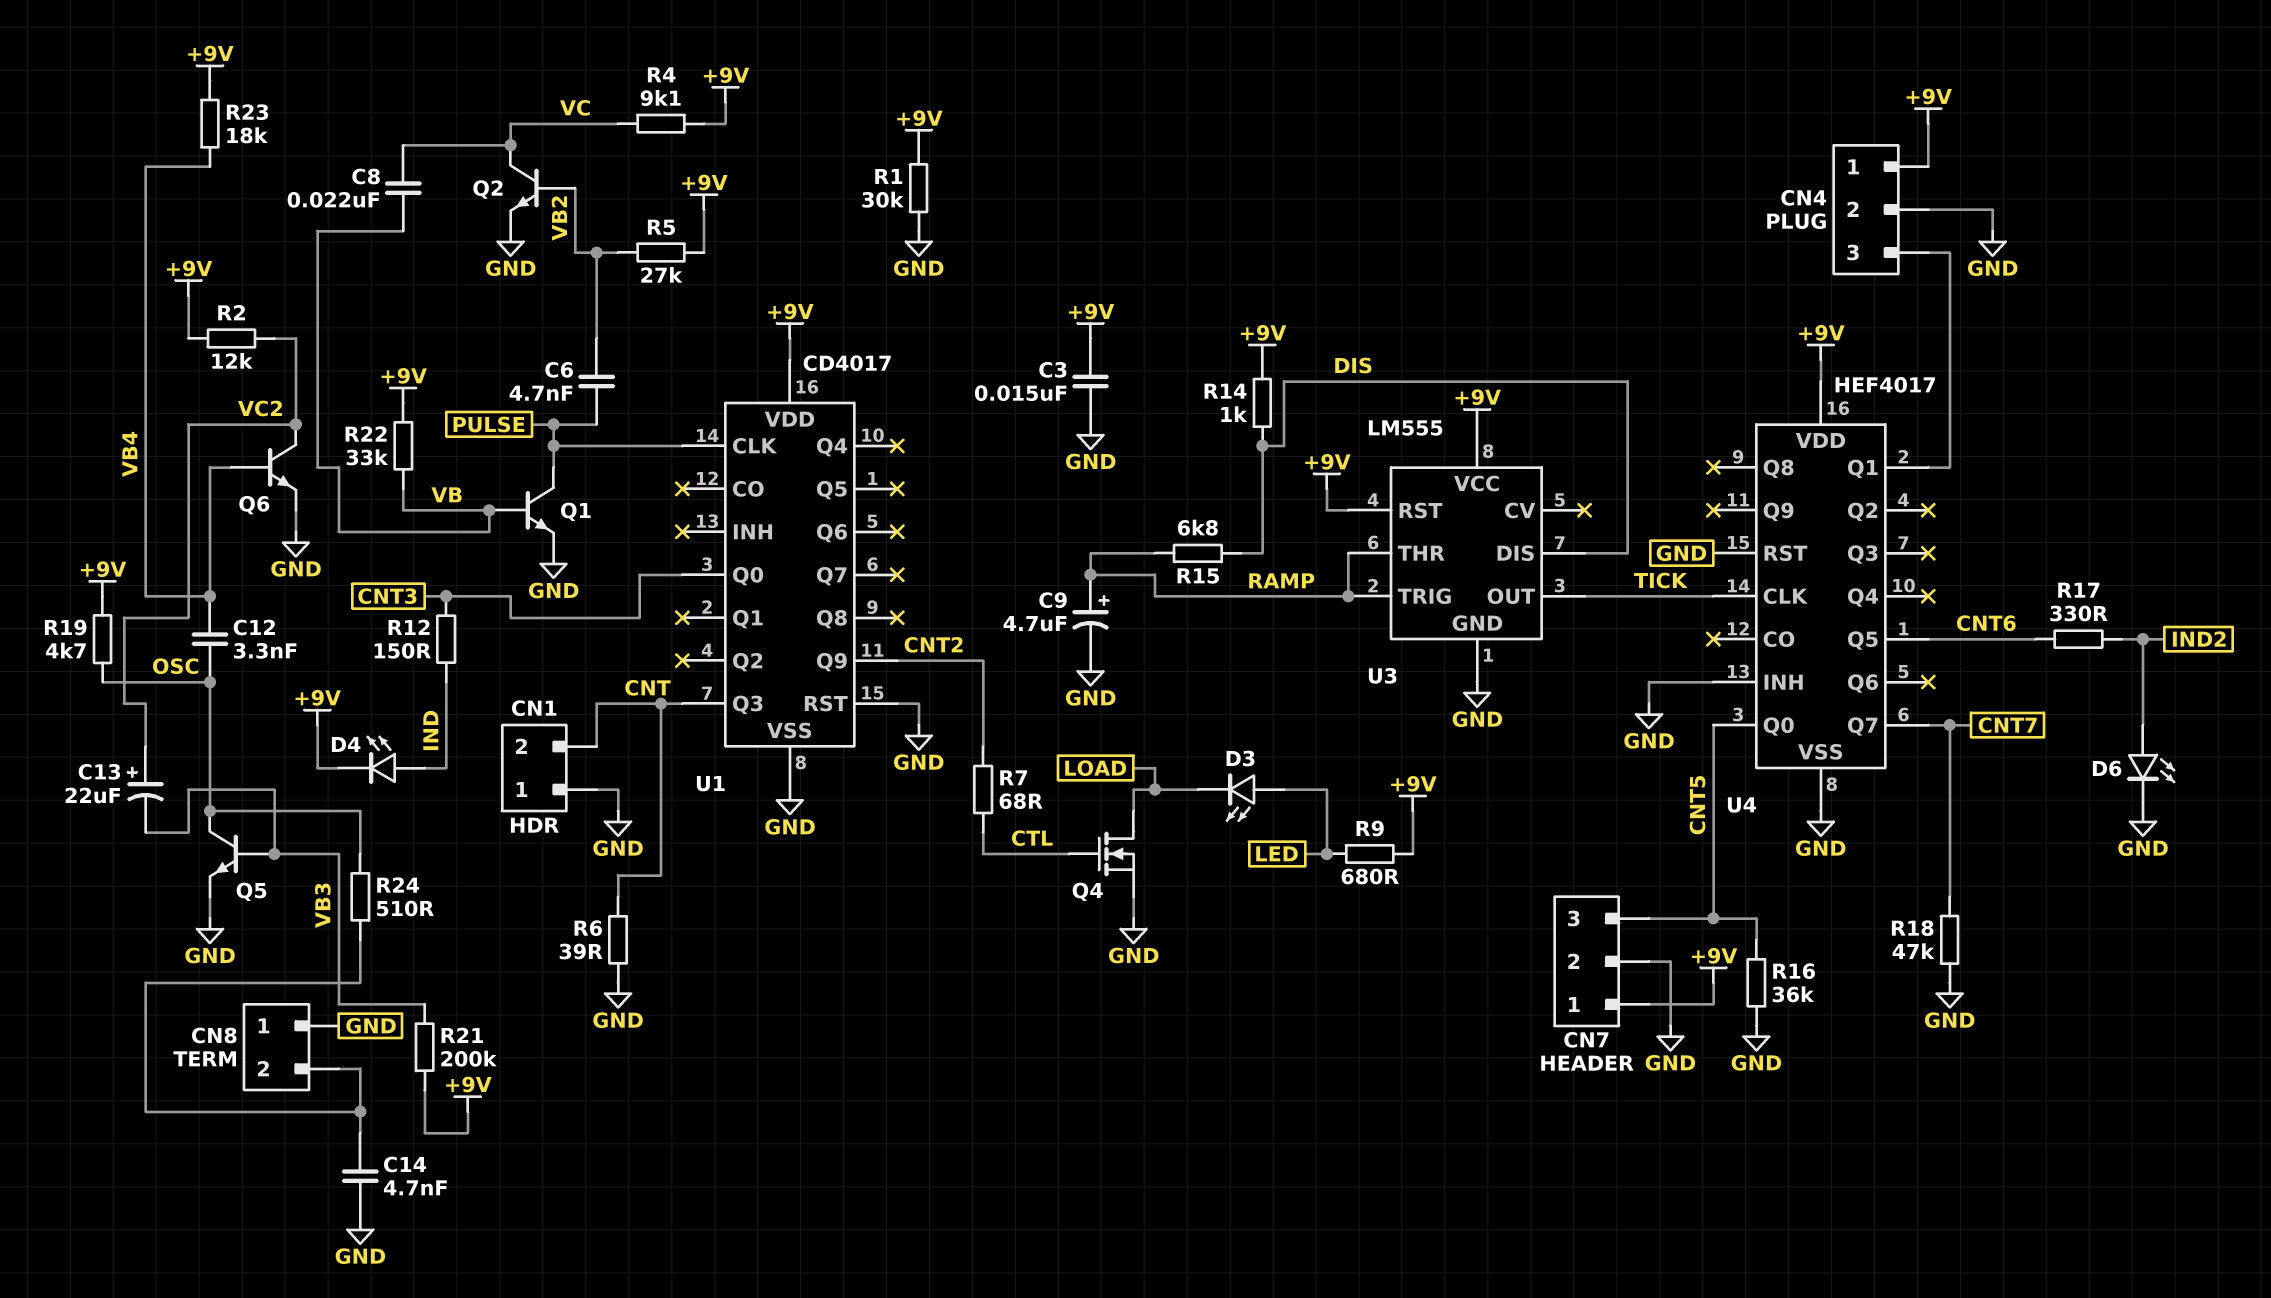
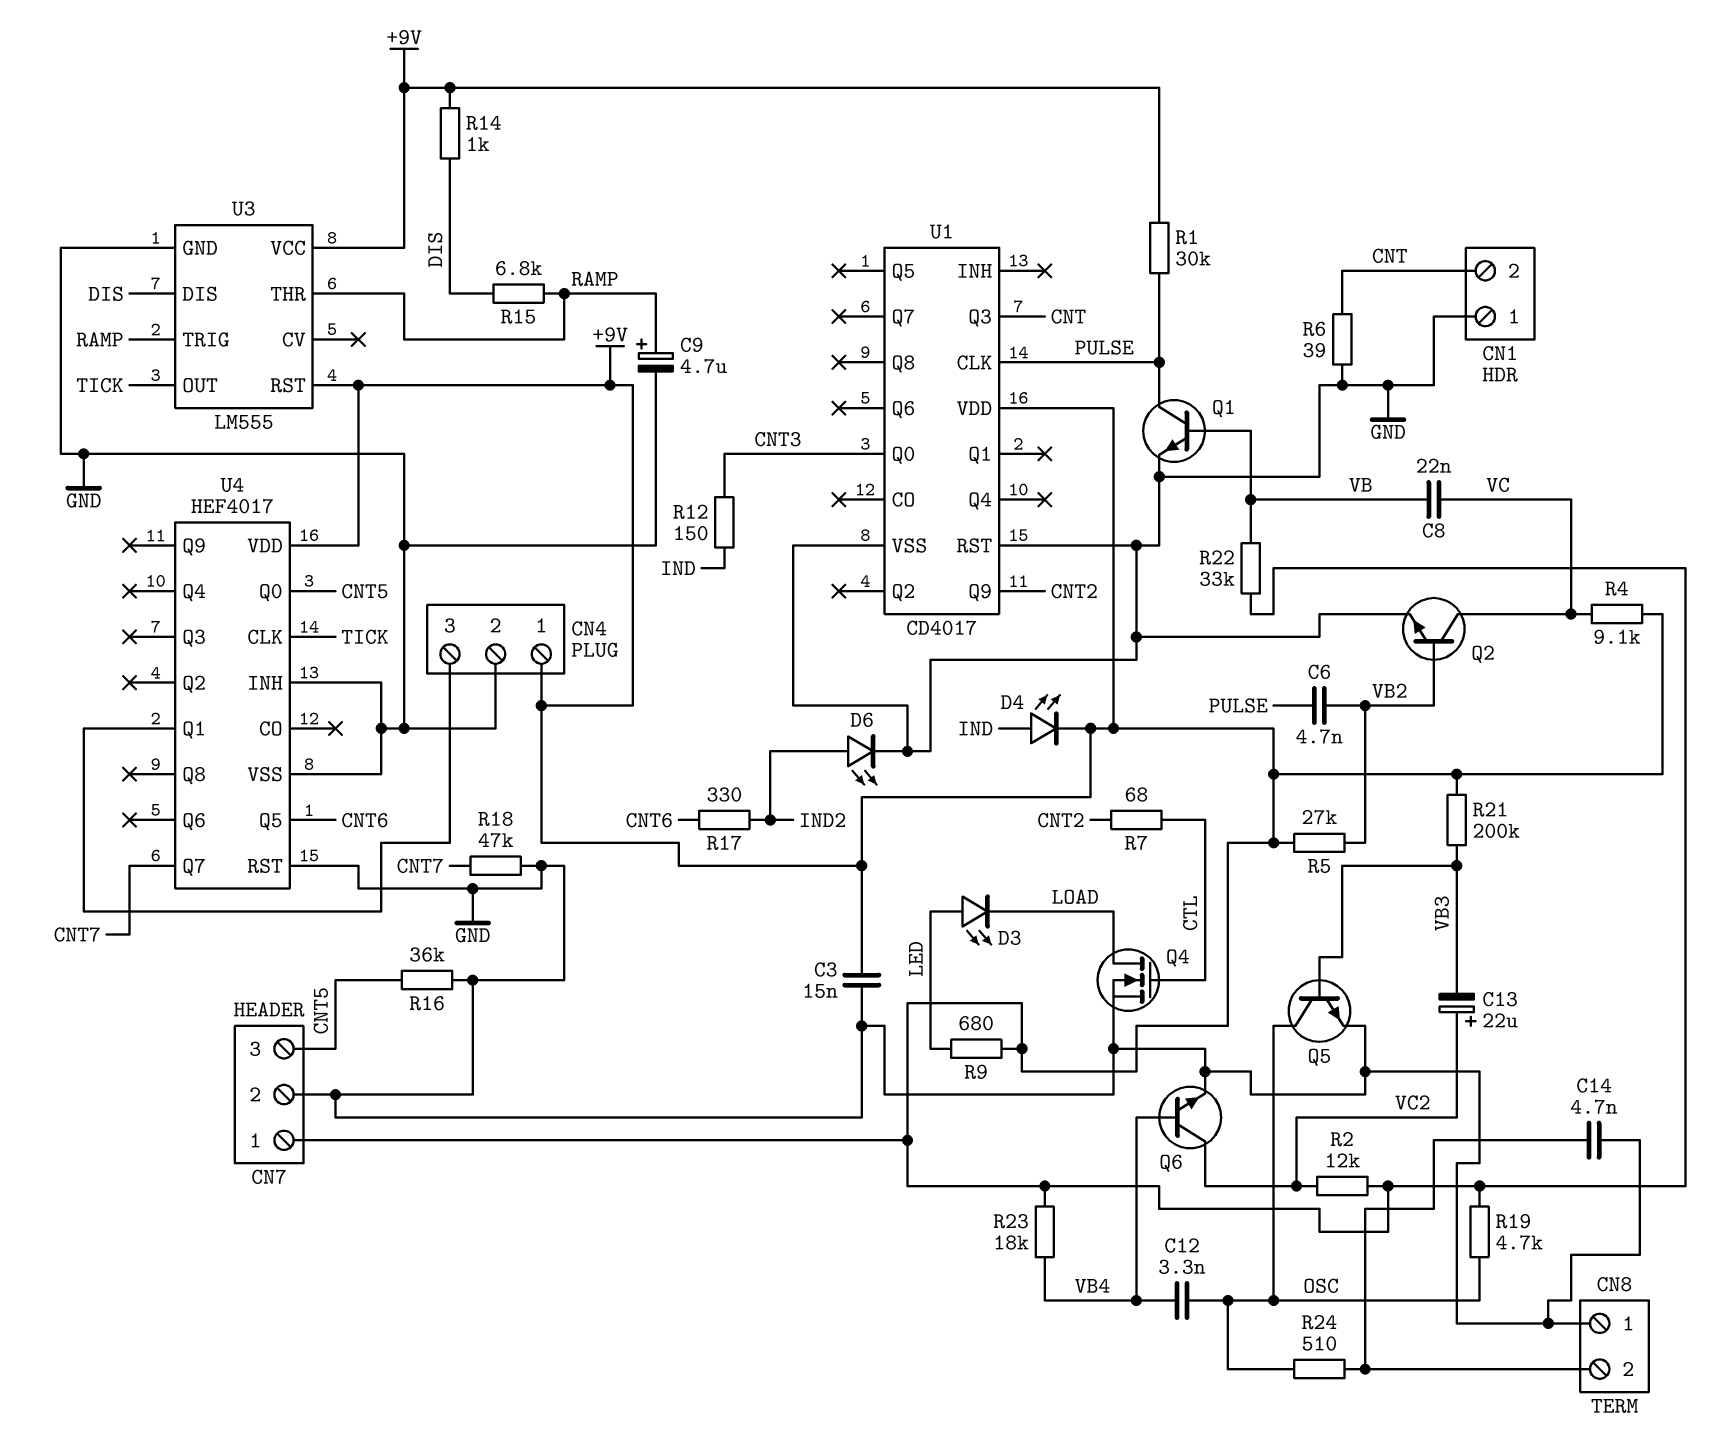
R1: 30k (+9V, GND) -> 30k (+9V, PULSE)

